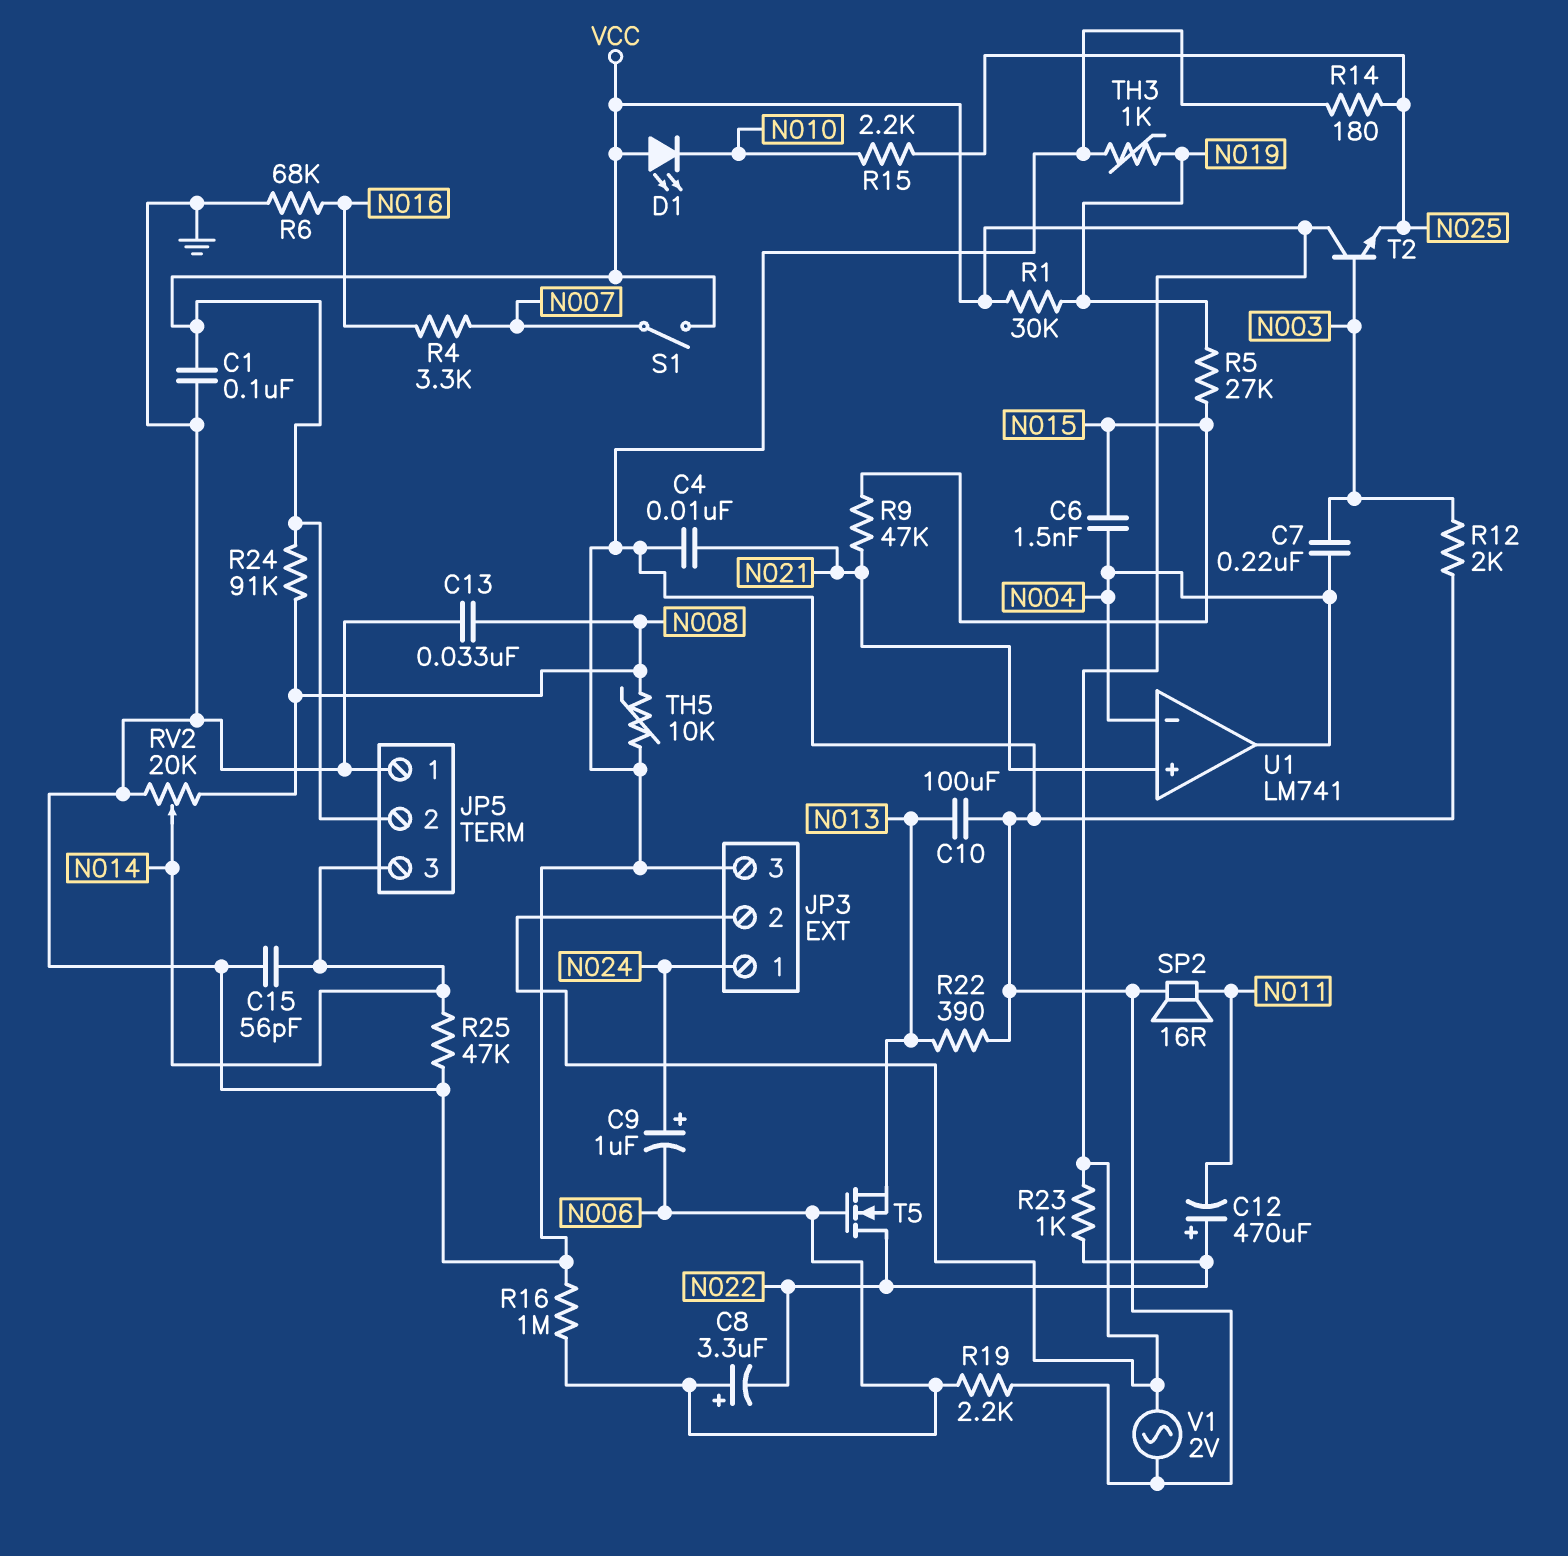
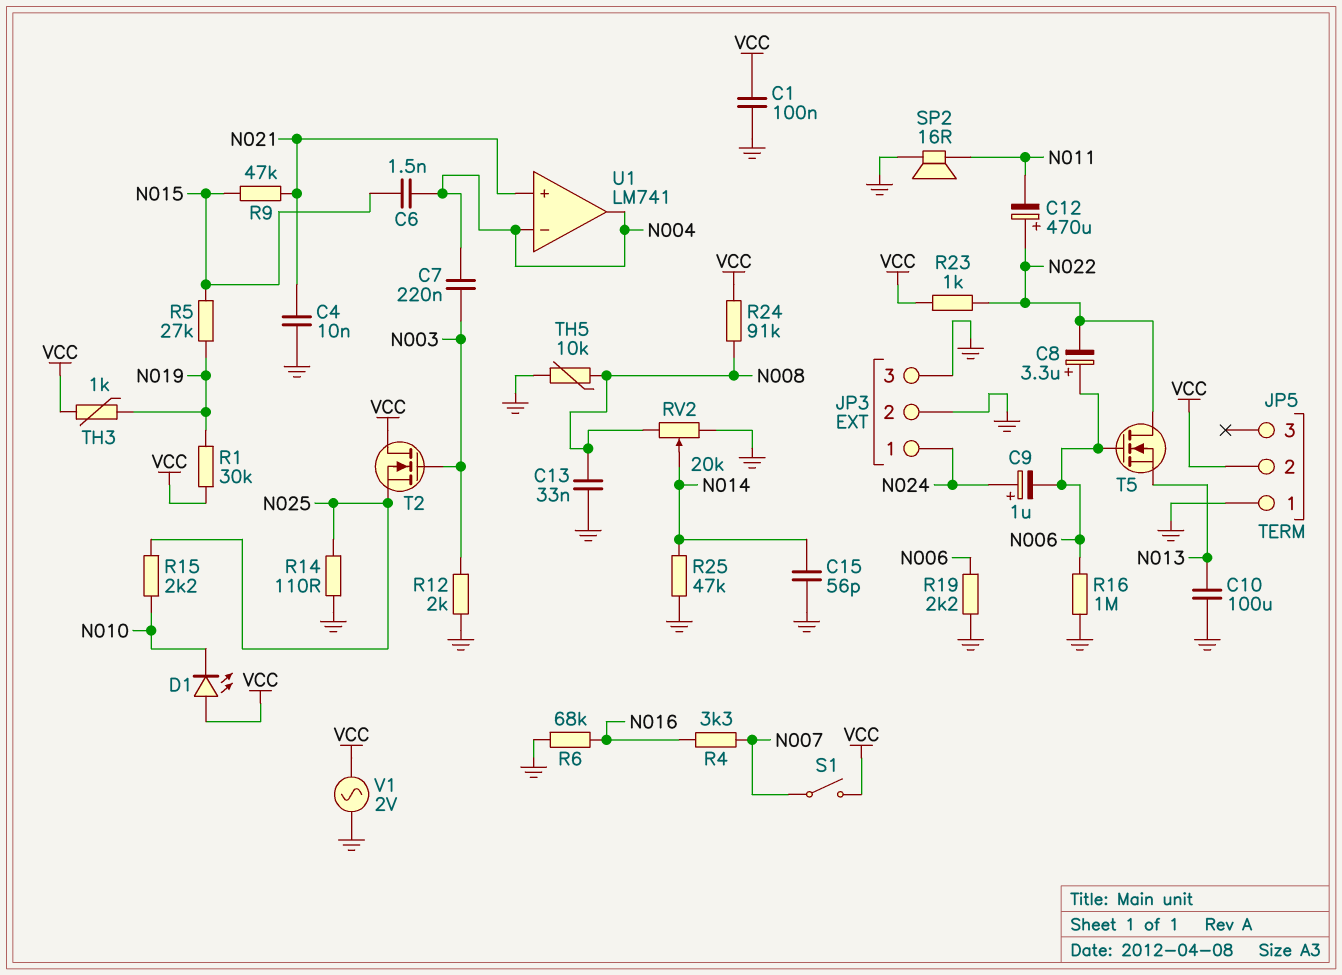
JP3 pin 2: VCC -> GND
JP5 pin 3: N014 -> none
R14: 180 (GND, N025) -> 110 (GND, N025)
R22: 390 (GND, N013) -> none
T2: NPN (B N003, C VCC, E N025) -> NMOS (G N003, D VCC, S N025)
TH3: 1k (GND, N019) -> 1k (N019, VCC)

